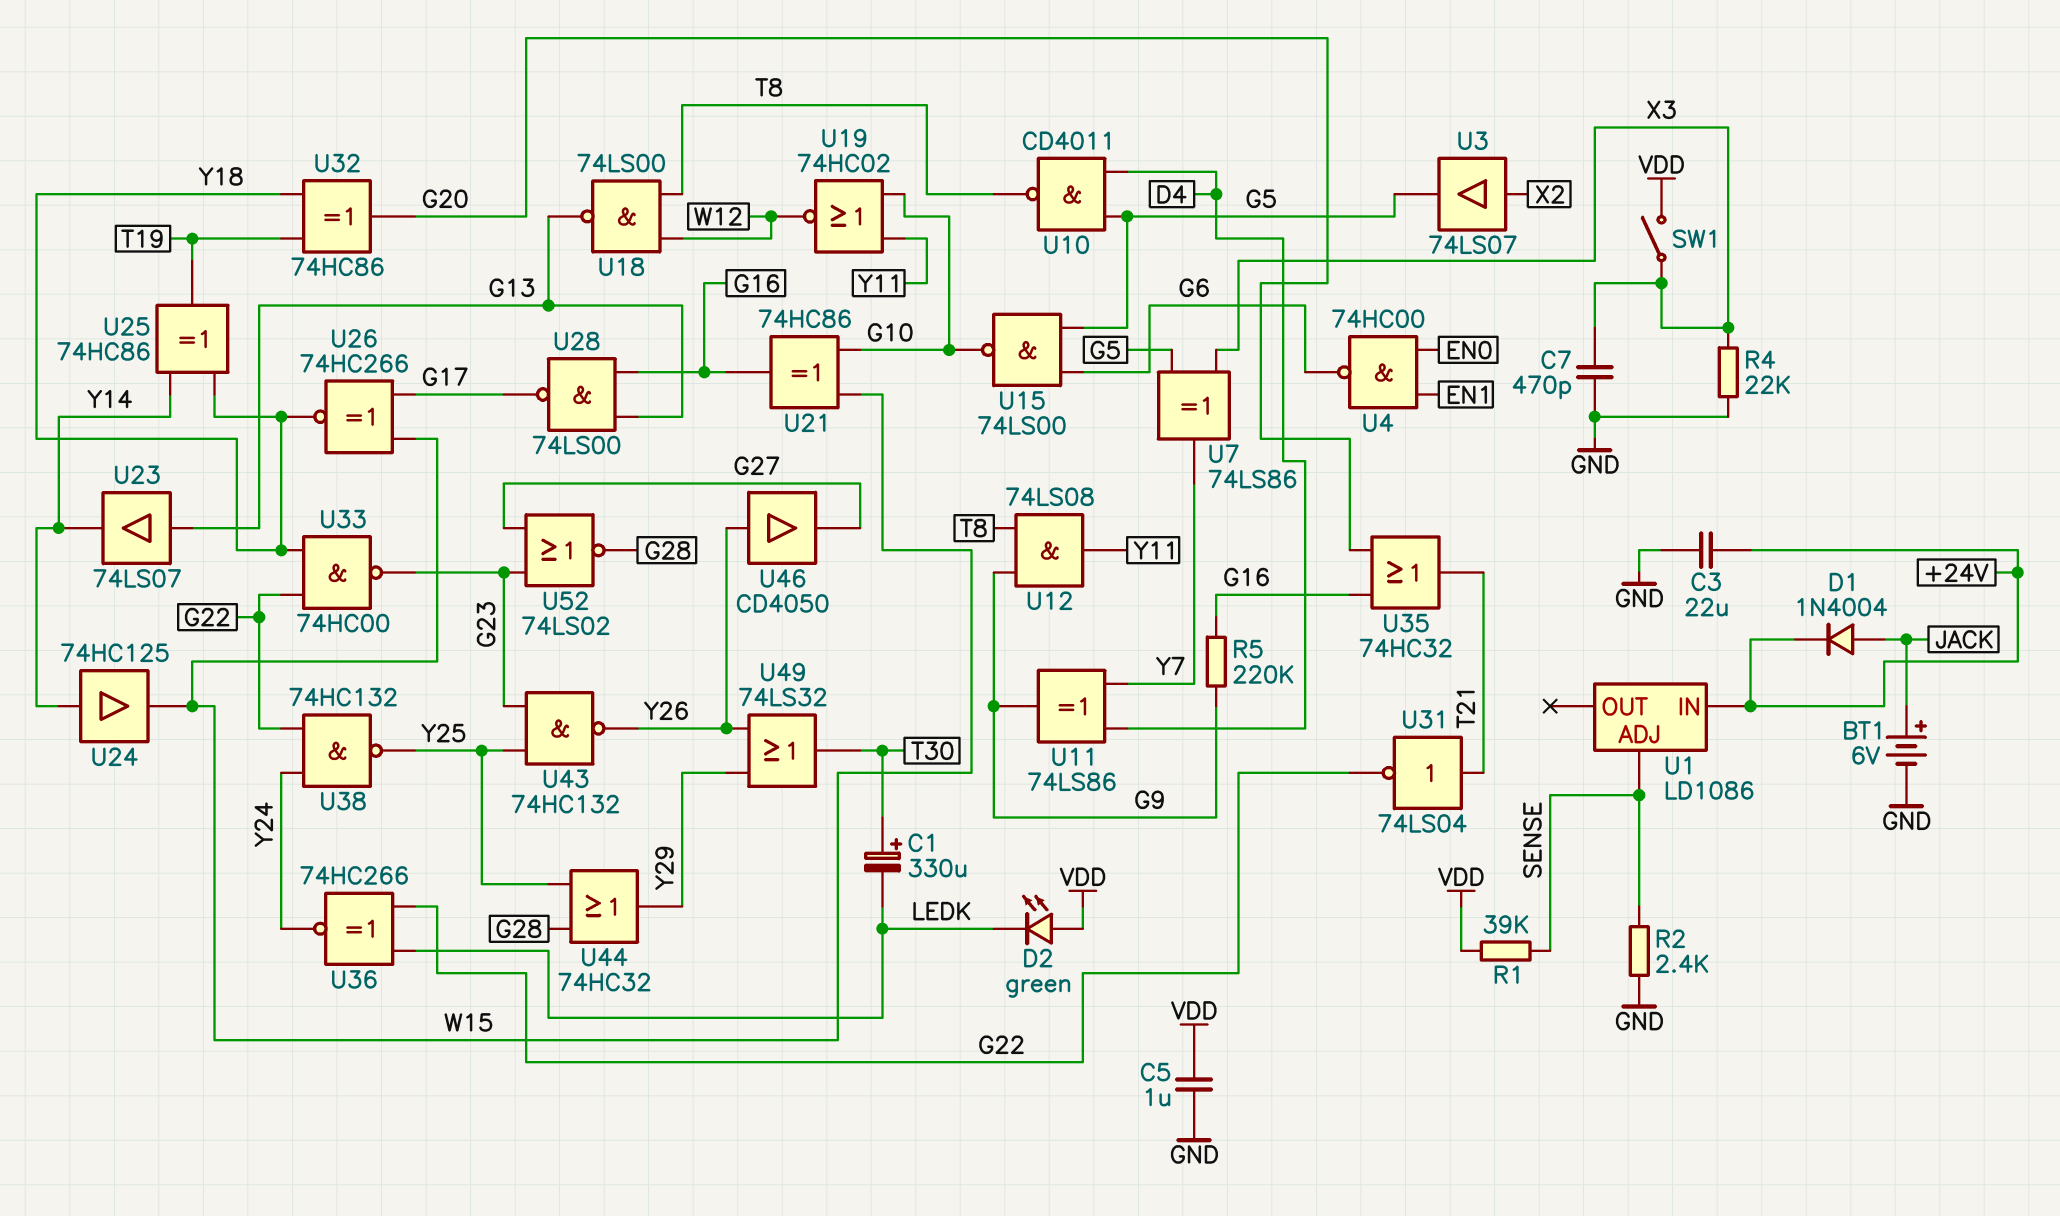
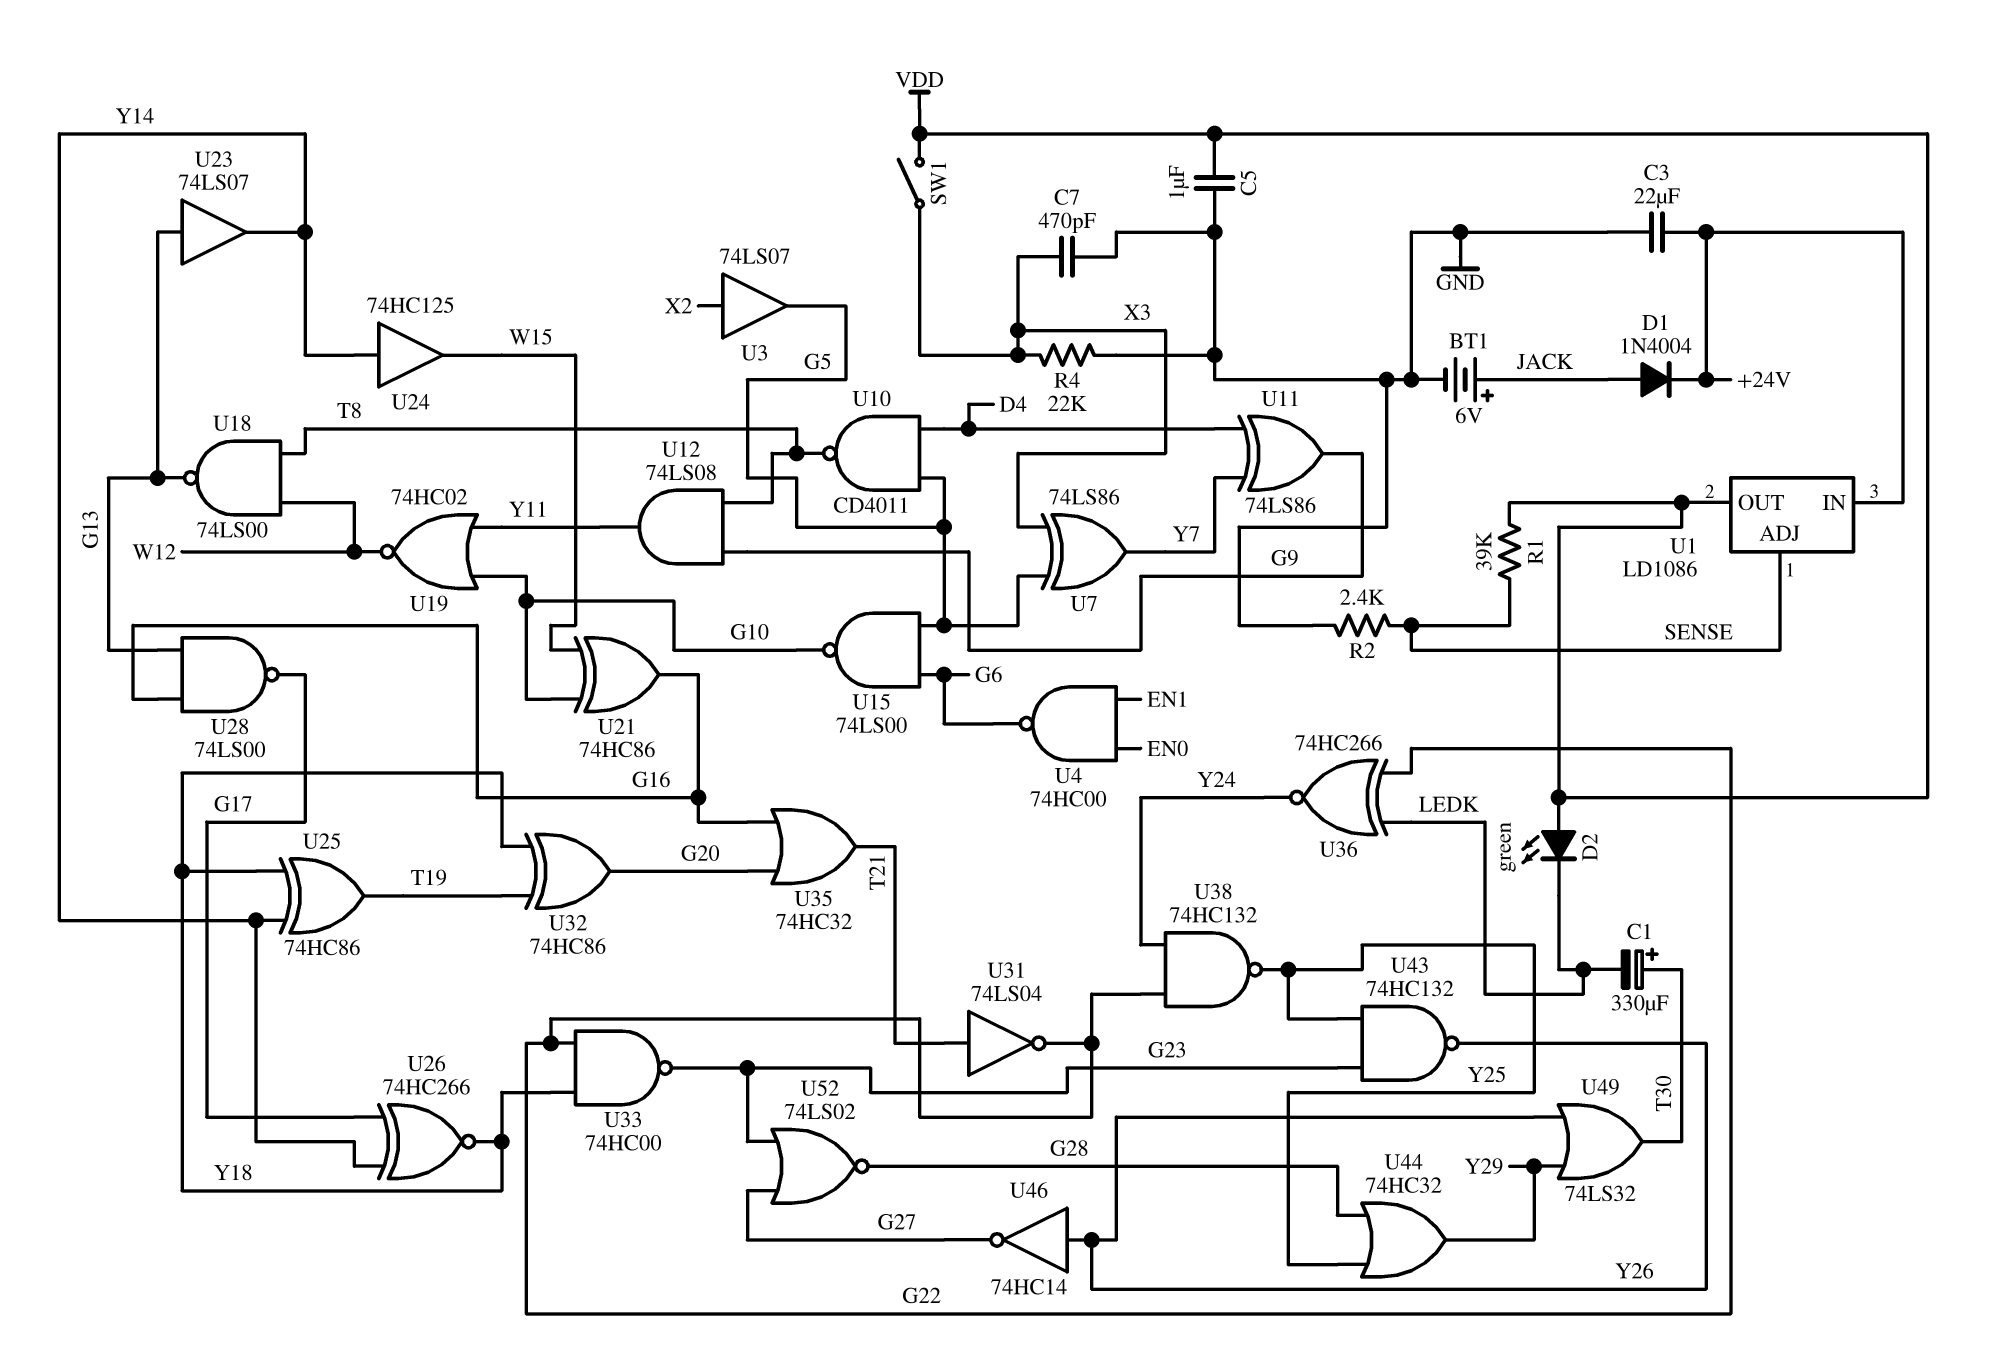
R5: 220k (G9, G16) -> none
U1 pin OUT: none -> VDD
U26: XNOR 74HC266 (in G17, in W15, out Y18) -> XNOR 74HC266 (in G17, in Y14, out Y18)
U46: buffer CD4050 (in Y26, out G27) -> NOT 74HC14 (in Y26, out G27)

